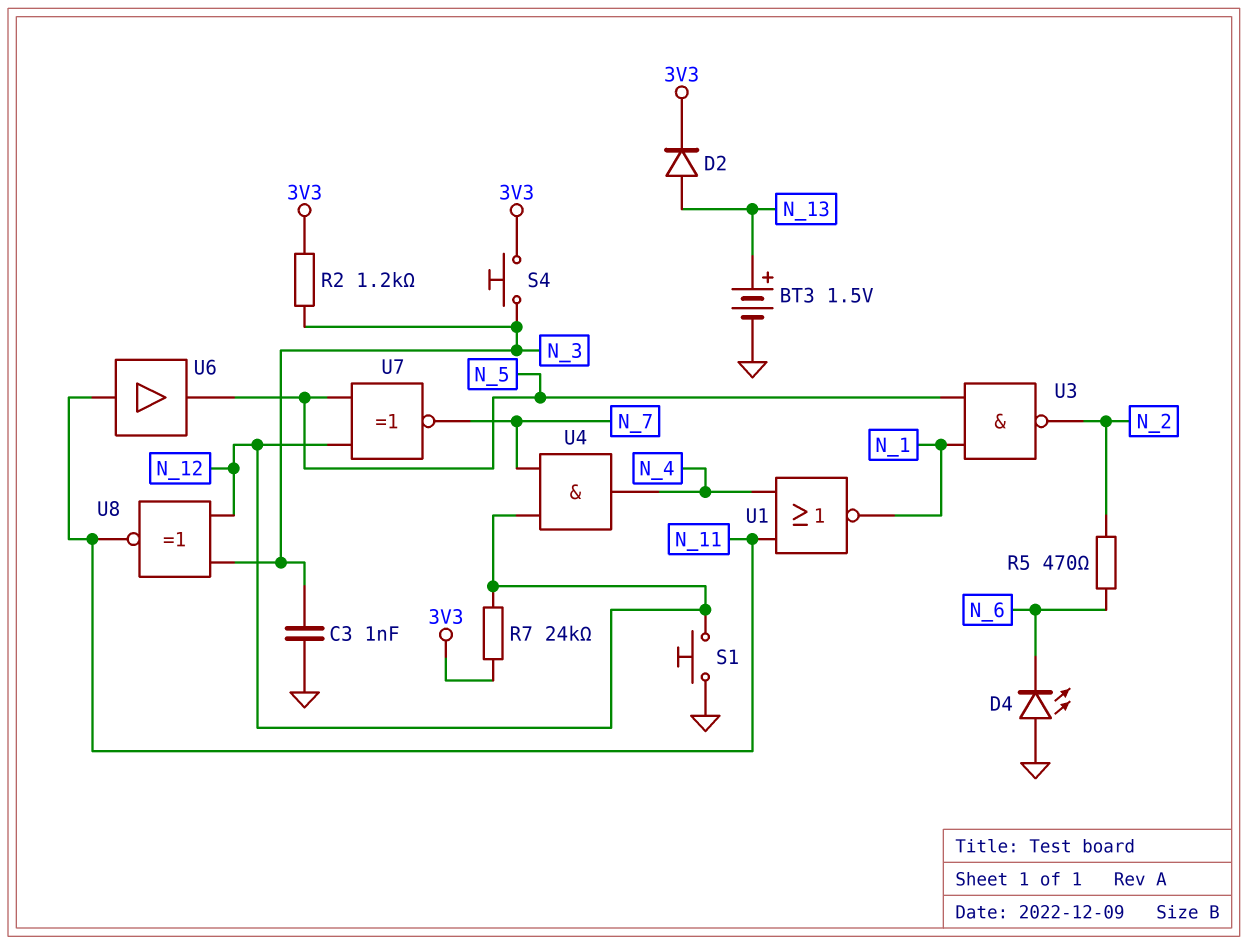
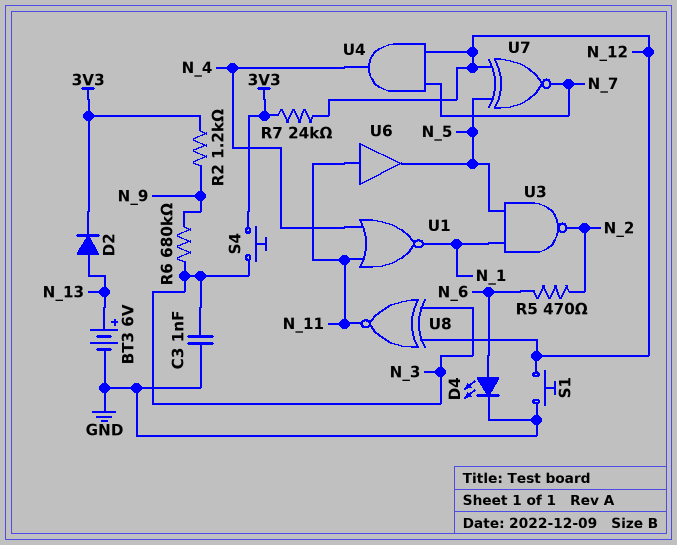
BT3: 1.5V (plus N_13, minus GND) -> 6V (plus N_13, minus GND)
D4: LED (A GND, K N_6) -> LED (A N_6, K GND)
R2: 1.2k (3V3, N_3) -> 1.2k (3V3, N_9)
R6: none -> 680k (N_3, N_9)

